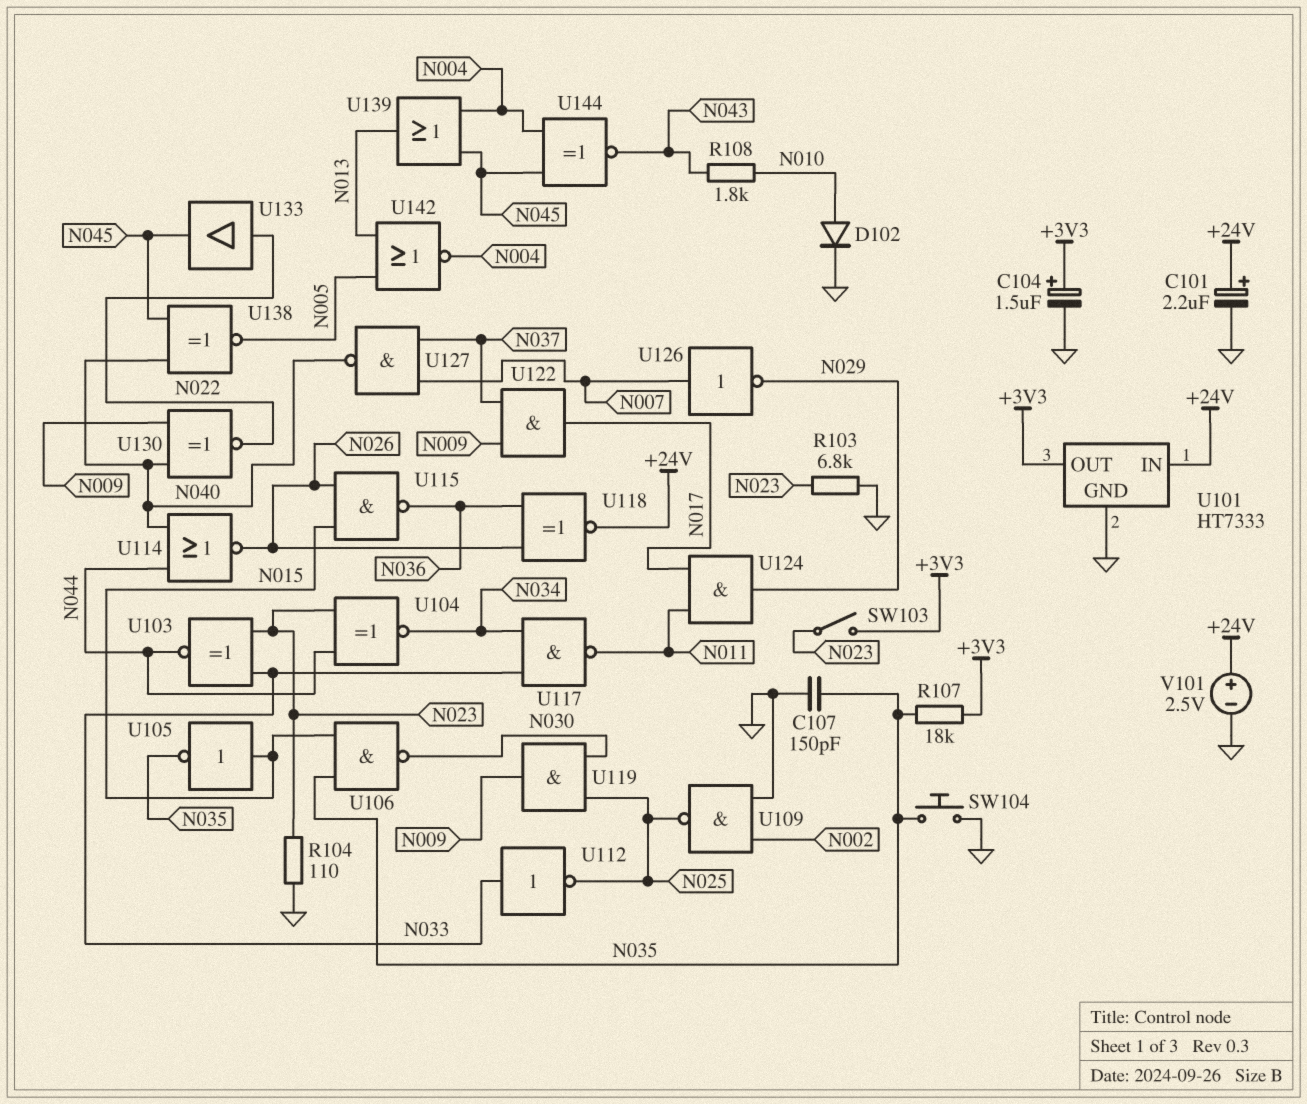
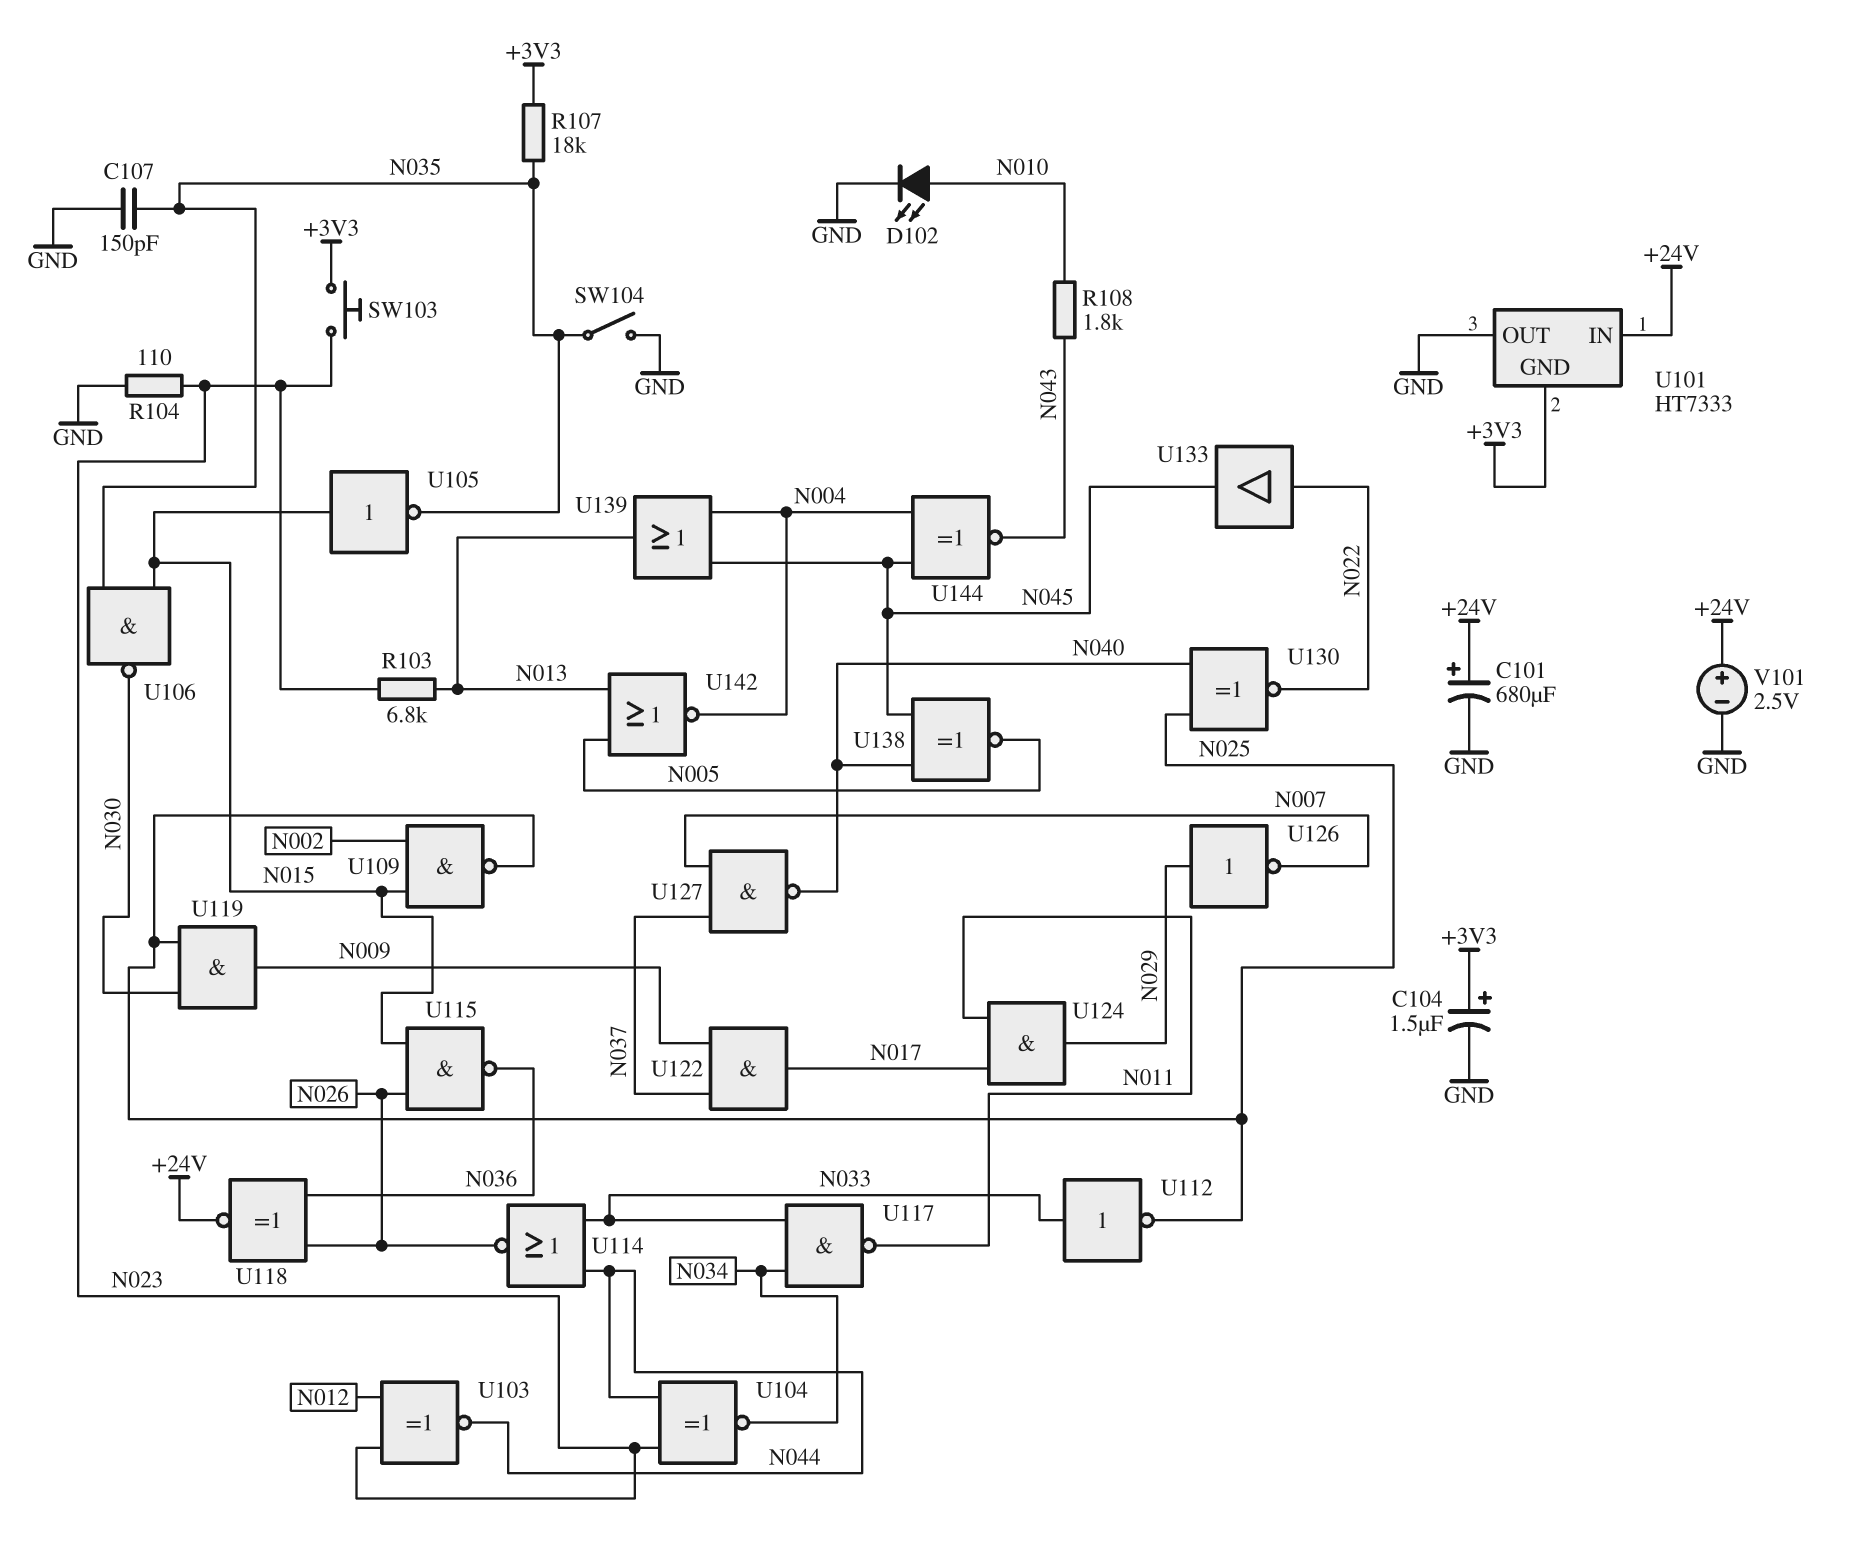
C101: 2.2uF (plus +24V, minus GND) -> 680uF (plus +24V, minus GND)
D102: diode (A N010, K GND) -> LED (A N010, K GND)
R103: 6.8k (GND, N023) -> 6.8k (N013, N023)
SW103: switch (+3V3, N023) -> button (+3V3, N023)
SW104: button (GND, N035) -> switch (GND, N035)
U101 pin GND: GND -> +3V3
U101 pin OUT: +3V3 -> GND
U103: XNOR (in N023, in N033, out N044) -> XNOR (in N012, in N023, out N044)
U109: NAND (in GND, in N002, out N025) -> NAND (in N002, in N015, out N025)
U114: NOR (in N040, in N044, out N026) -> NOR (in N033, in N044, out N026)
U126: NOT (in N007, out N029) -> NOT (in N029, out N007)
U130: XNOR (in N009, in N040, out N022) -> XNOR (in N025, in N040, out N022)

